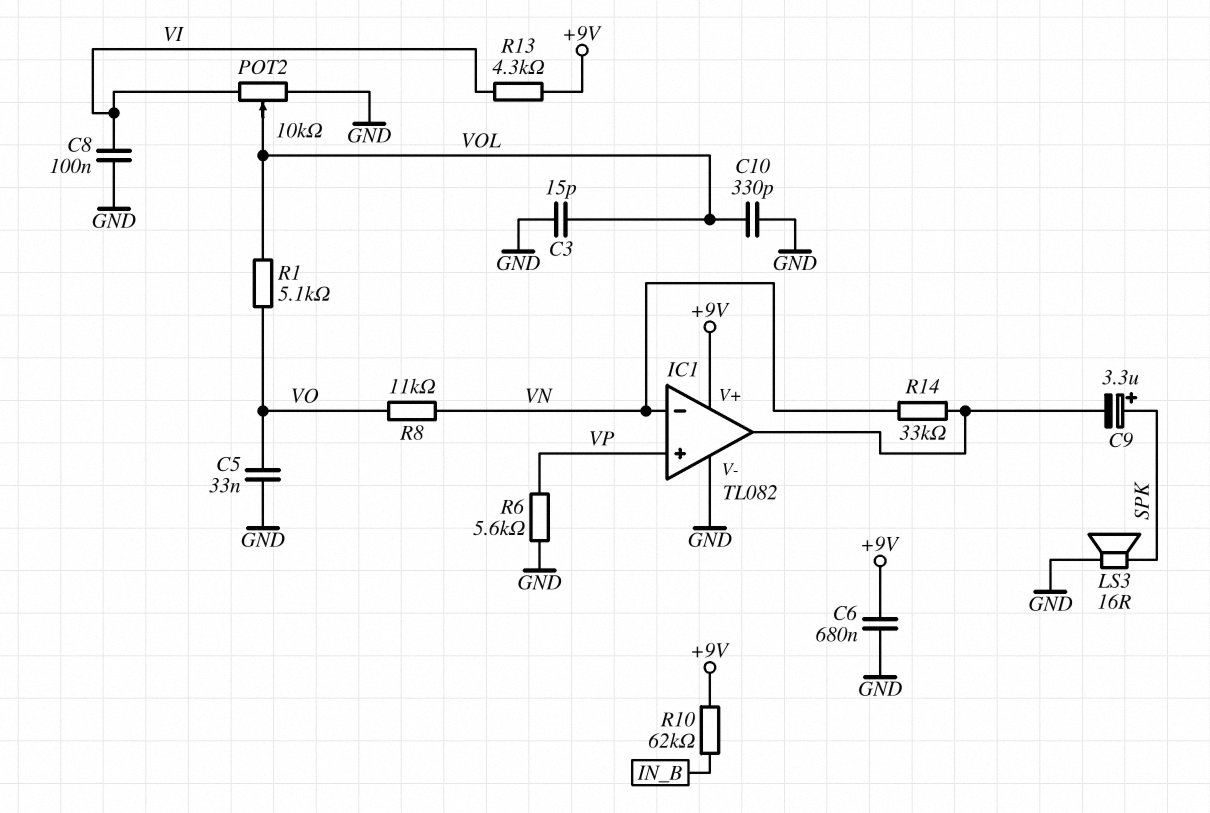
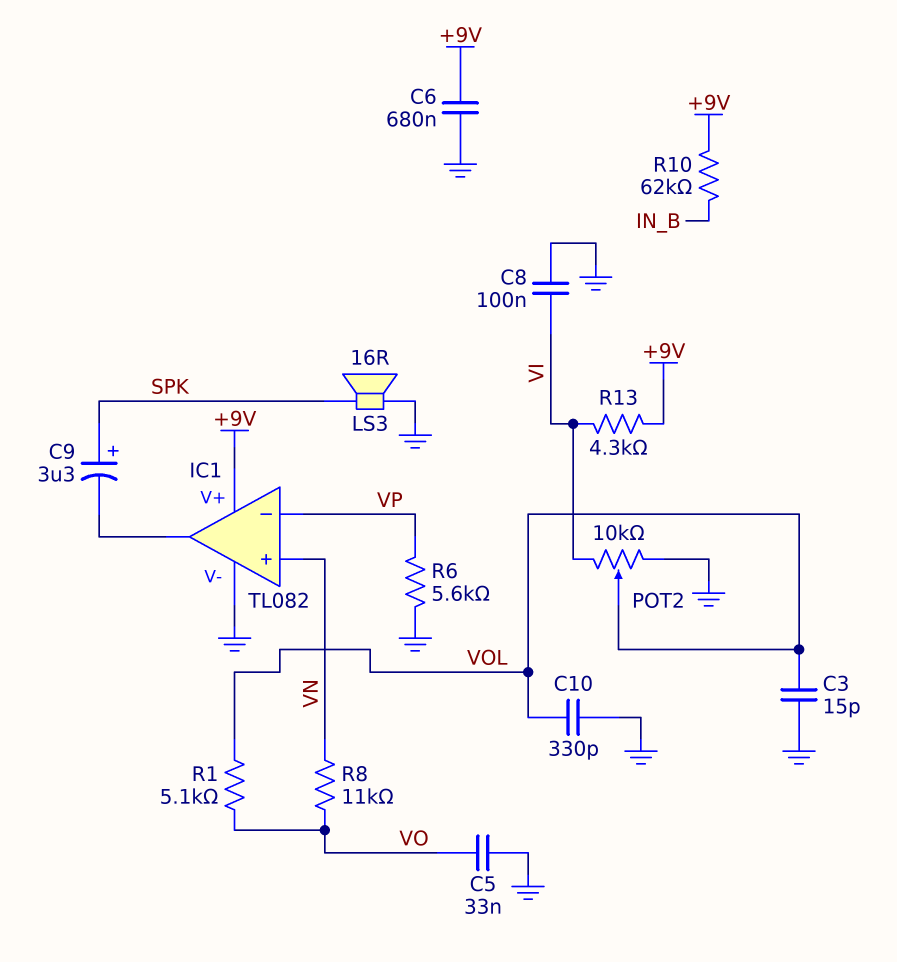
IC1 pin in+: VP -> VN
IC1 pin in-: VN -> VP
R14: 33k (IC1/out, VN) -> none

